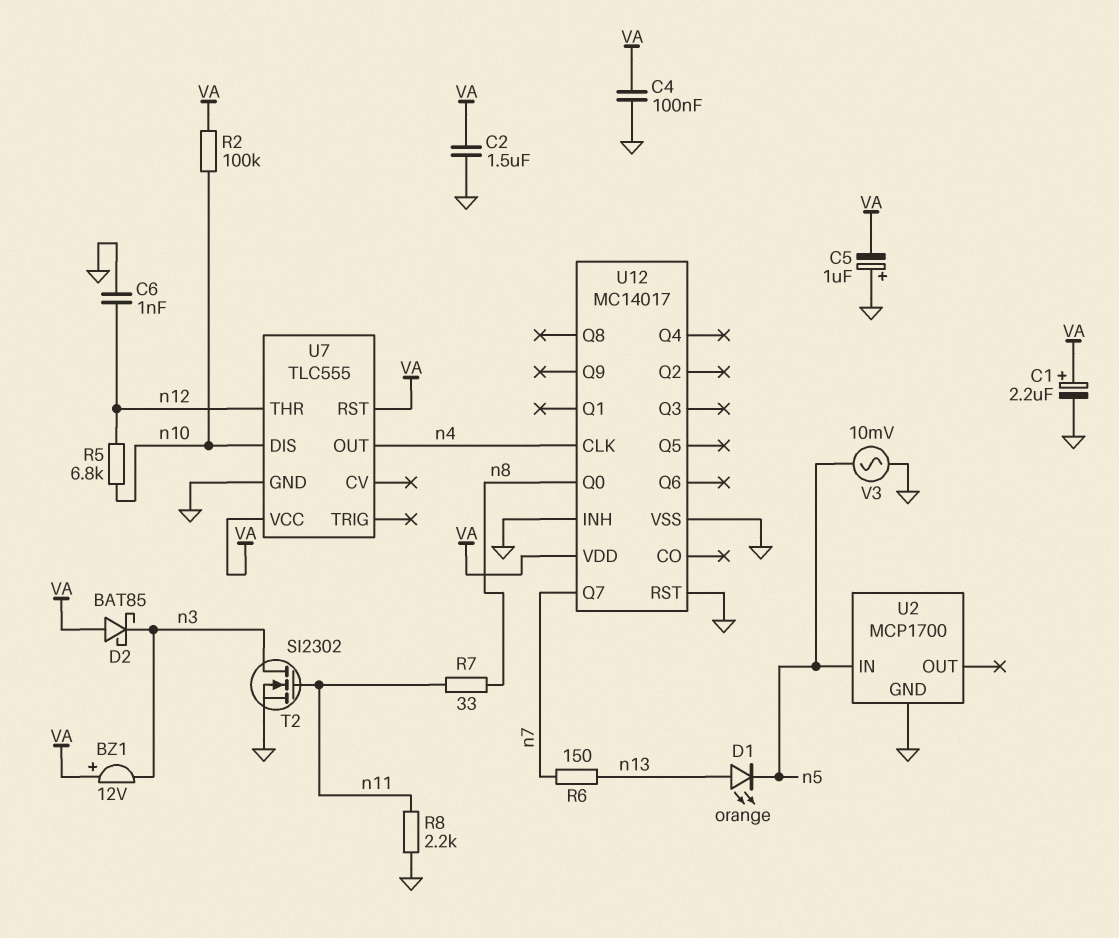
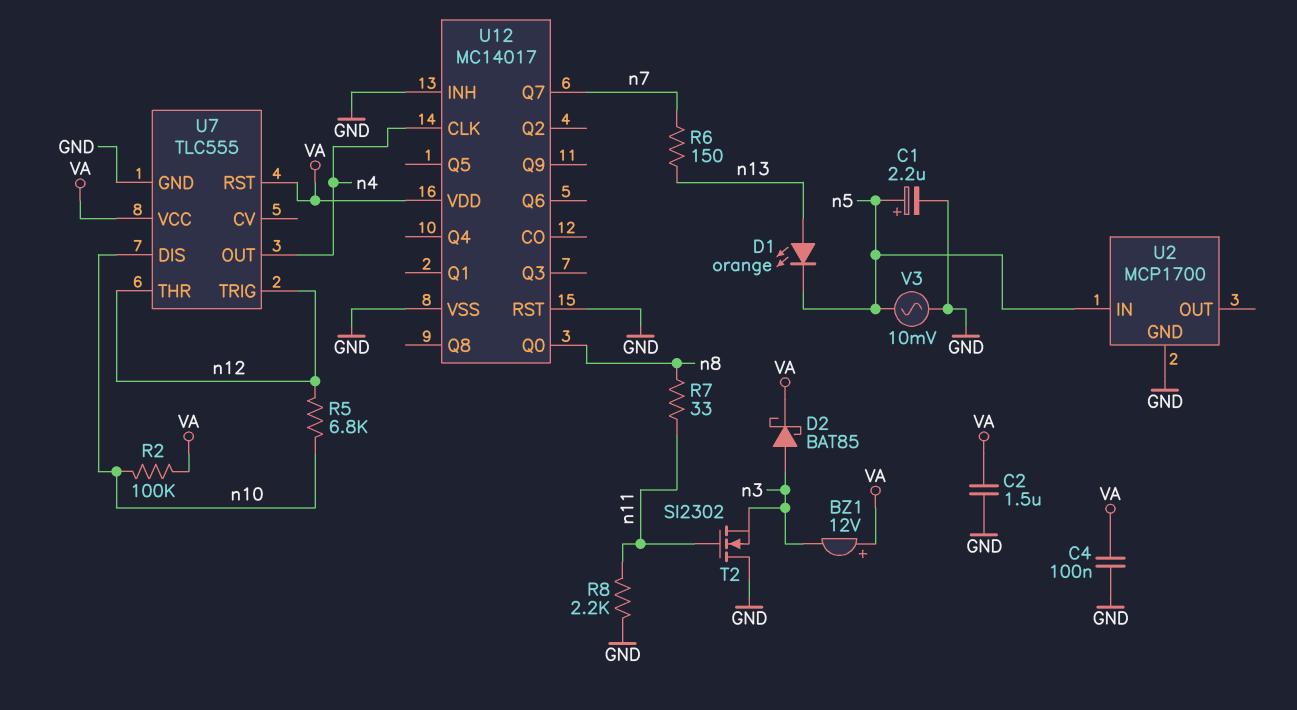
C1: 2.2uF (plus VA, minus GND) -> 2.2uF (plus n5, minus GND)
C5: 1uF (plus GND, minus VA) -> none
C6: 1nF (GND, n12) -> none
D2: schottky BAT85 (A VA, K n3) -> schottky BAT85 (A n3, K VA)
T2: NMOS SI2302 (G n11, D n3, S GND) -> NMOS SI2302 (G n11, D GND, S n3)
U7 pin TRIG: none -> n12

